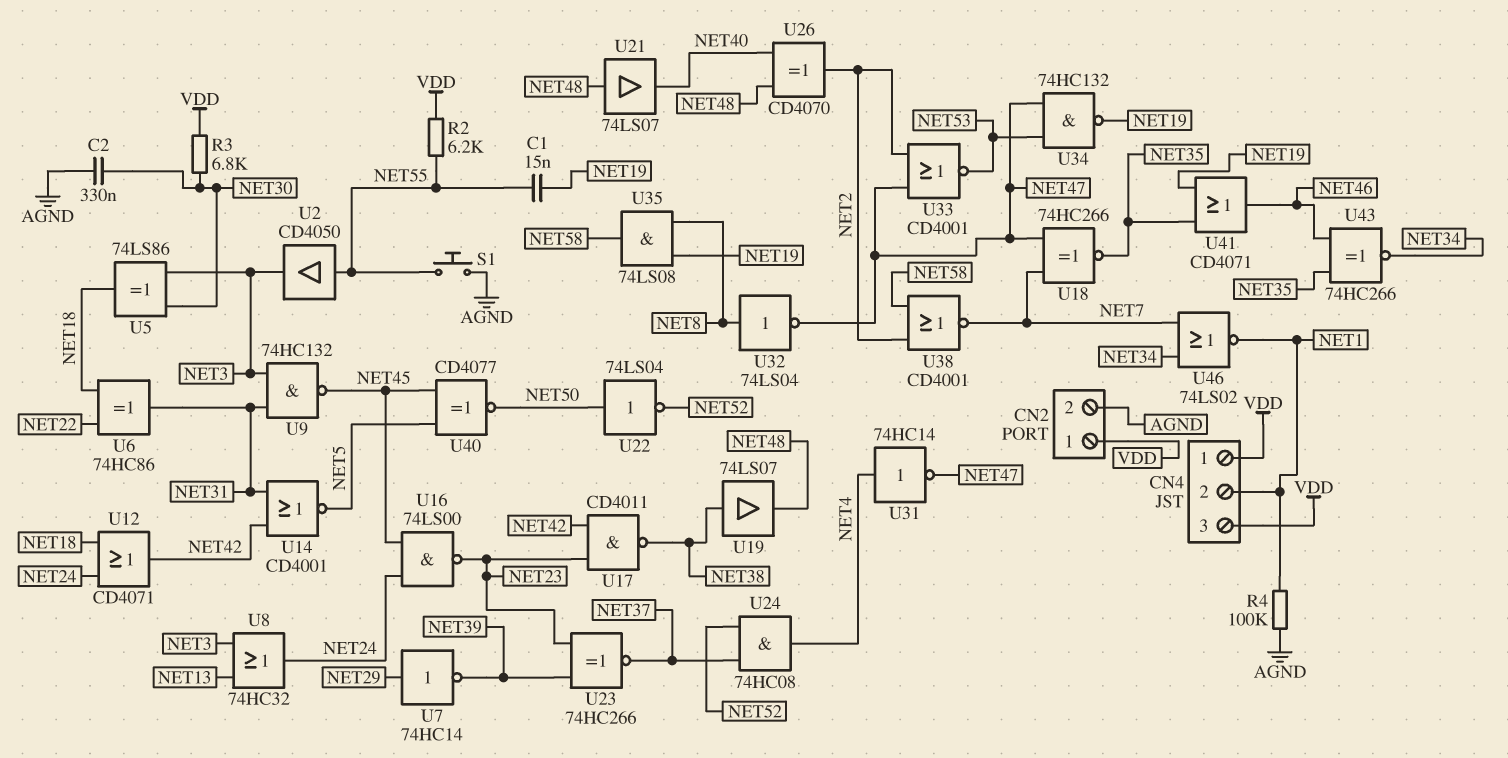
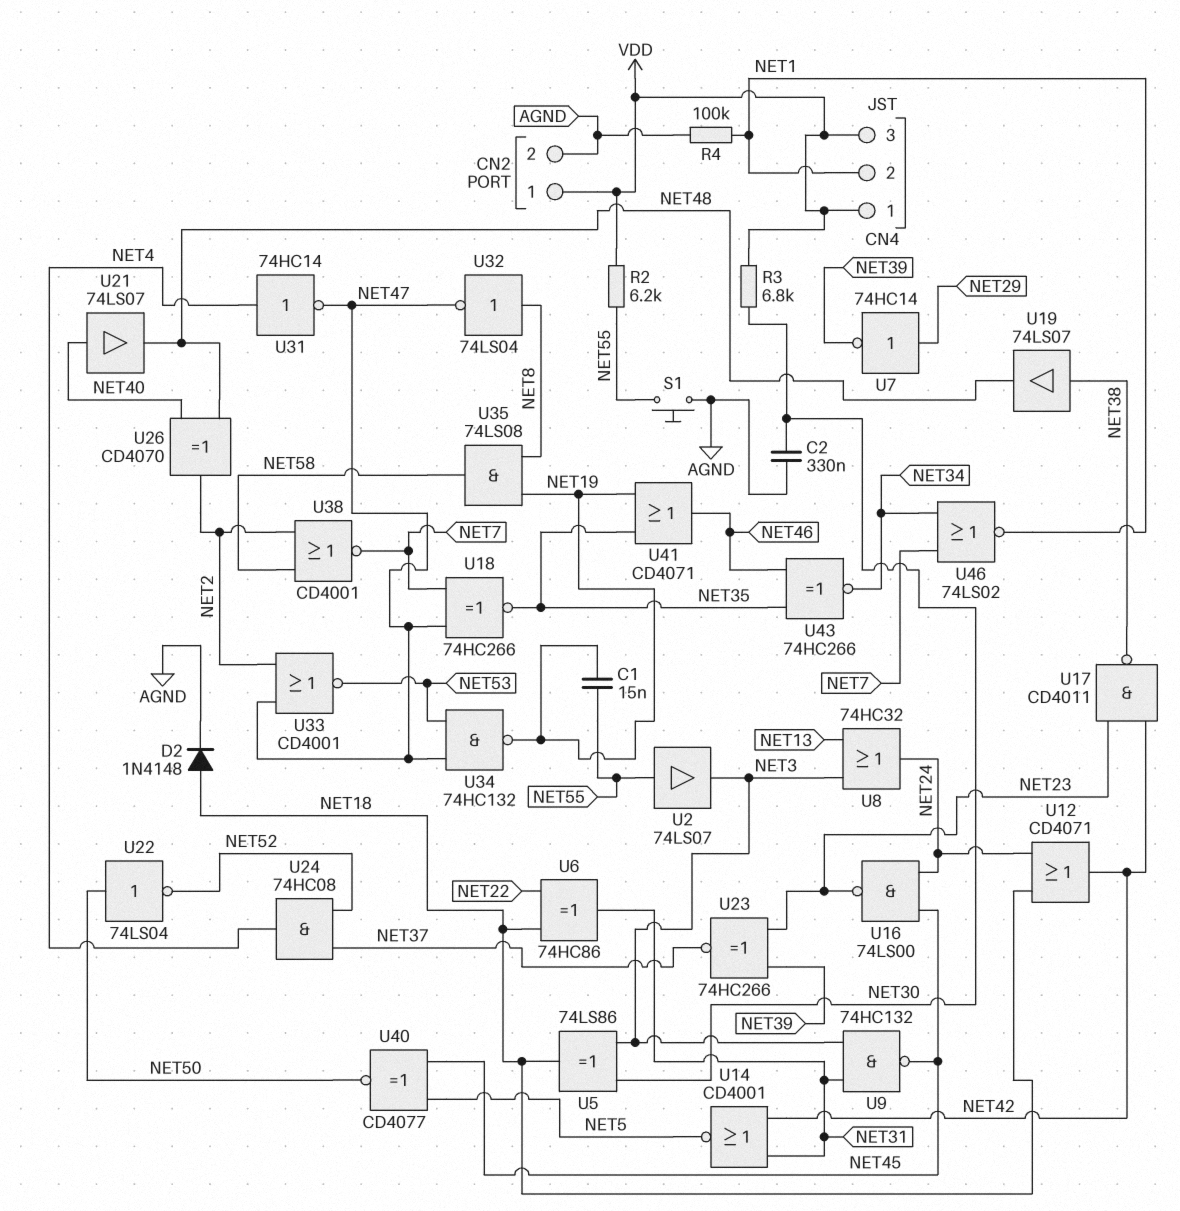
D2: none -> diode 1N4148 (A NET18, K AGND)
U2: buffer CD4050 (in NET55, out NET3) -> buffer 74LS07 (in NET55, out NET3)
U21: buffer 74LS07 (in NET48, out NET40) -> buffer 74LS07 (in NET40, out NET48)

